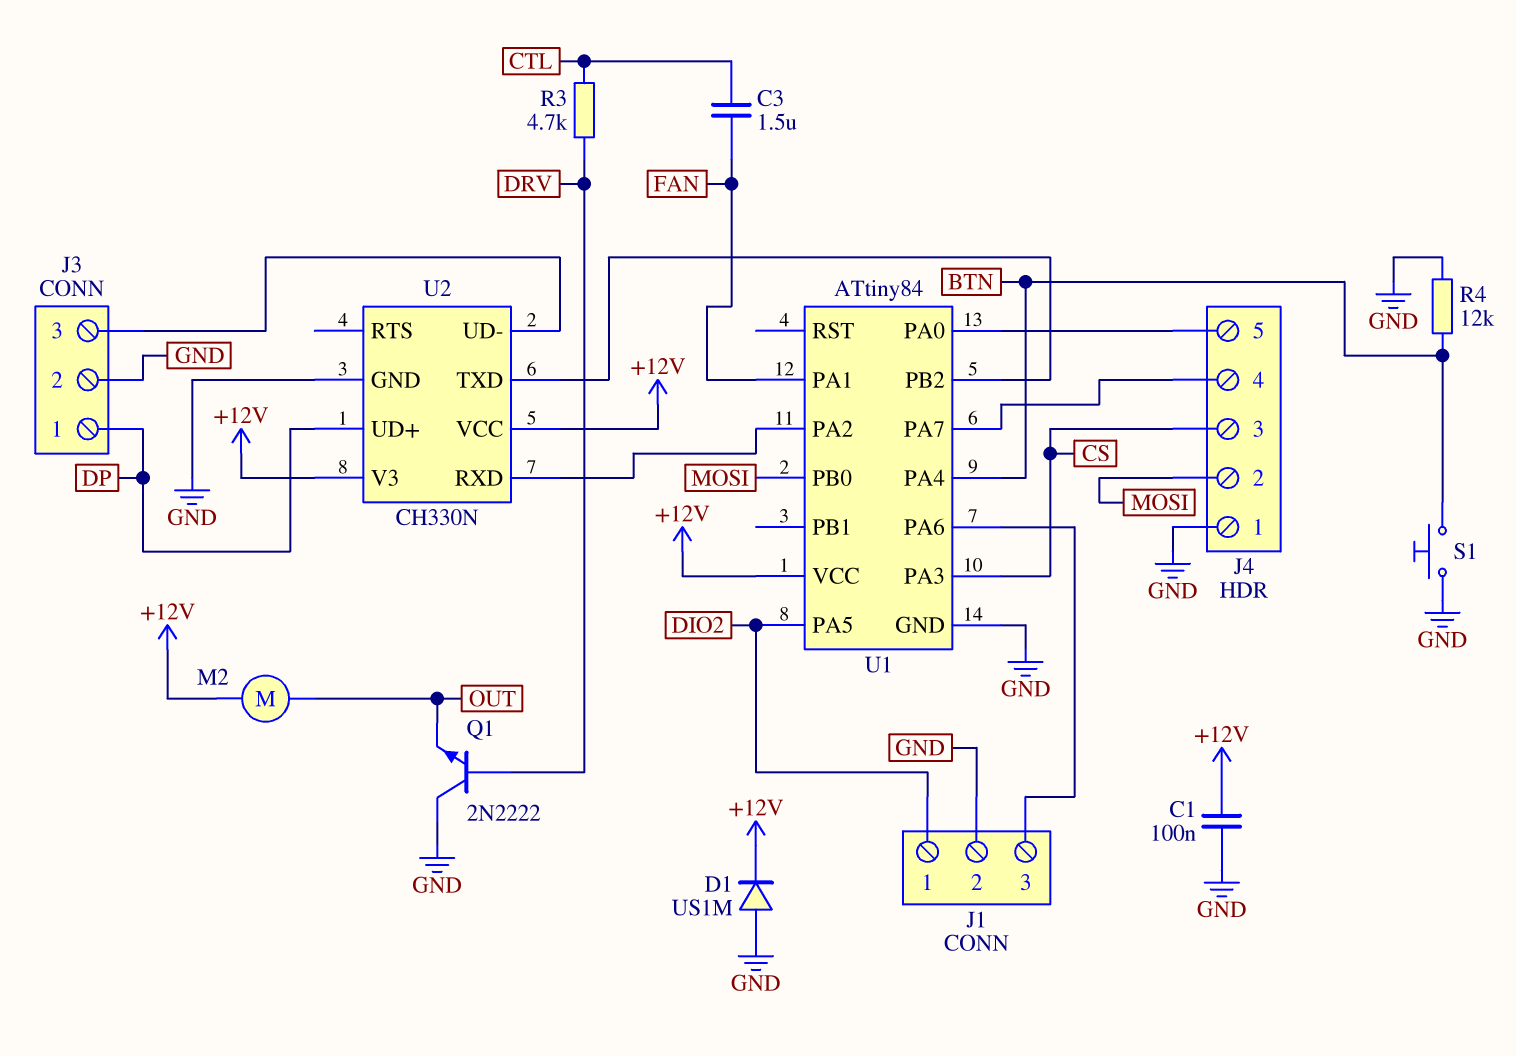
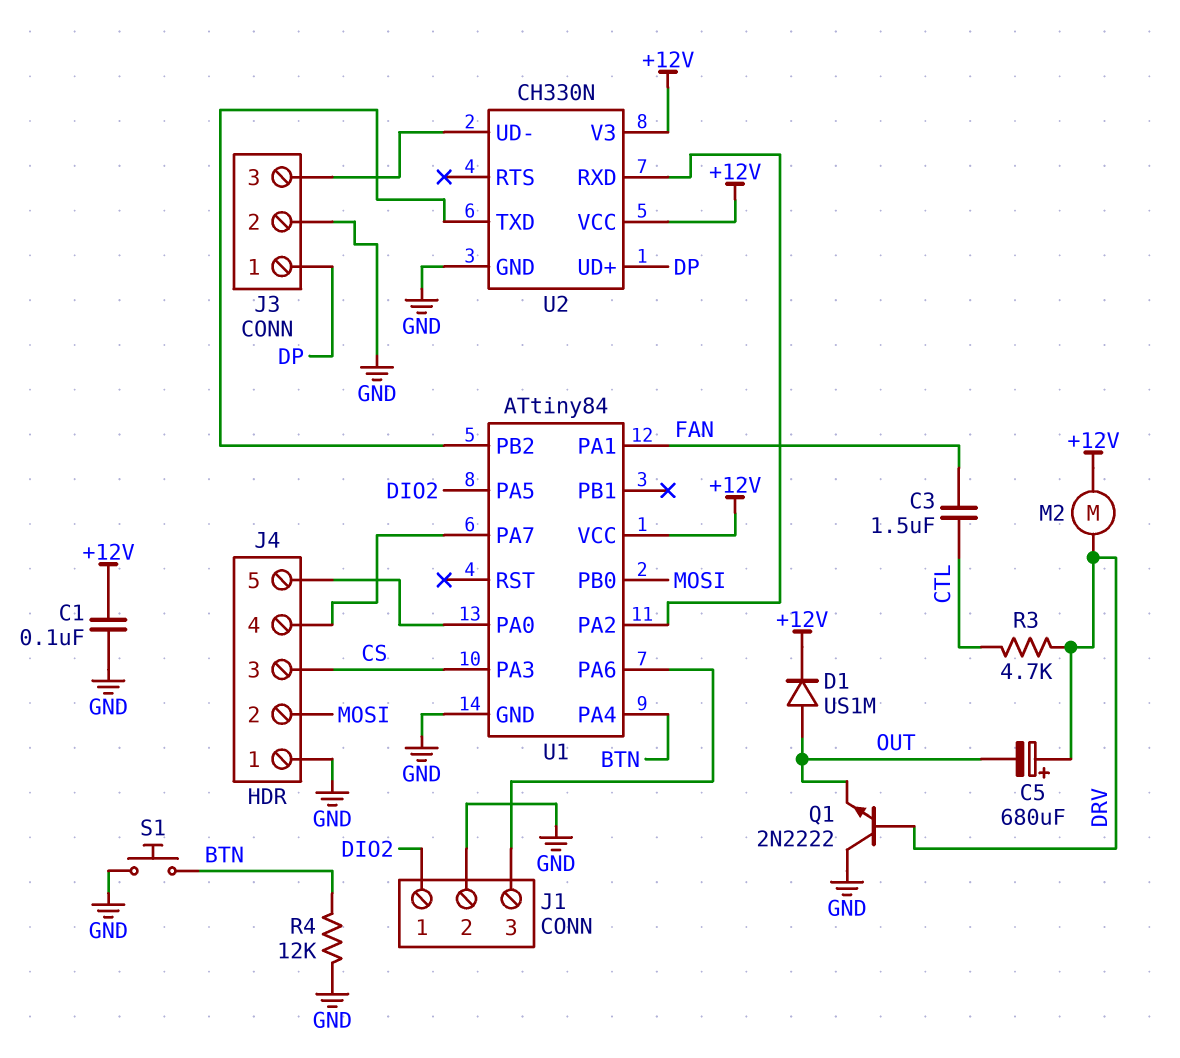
C5: none -> 680uF (plus DRV, minus OUT)
D1: diode US1M (A GND, K +12V) -> diode US1M (A OUT, K +12V)
M2: motor (+12V, OUT) -> motor (+12V, DRV)

